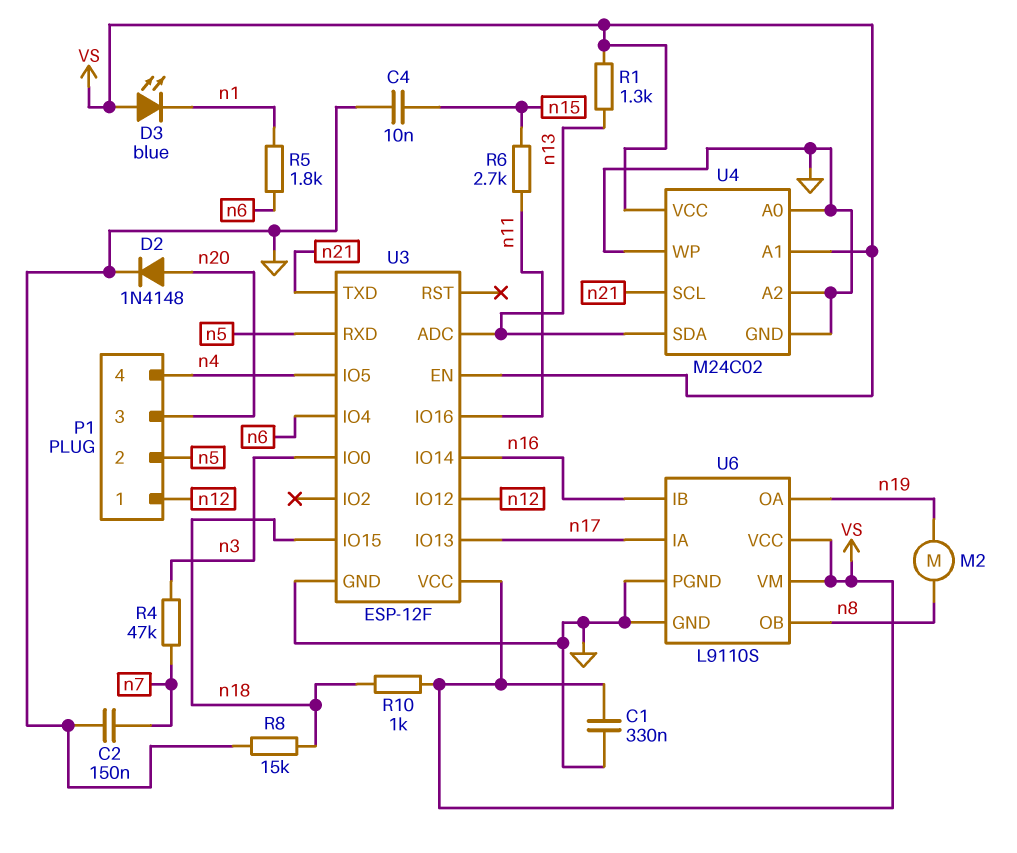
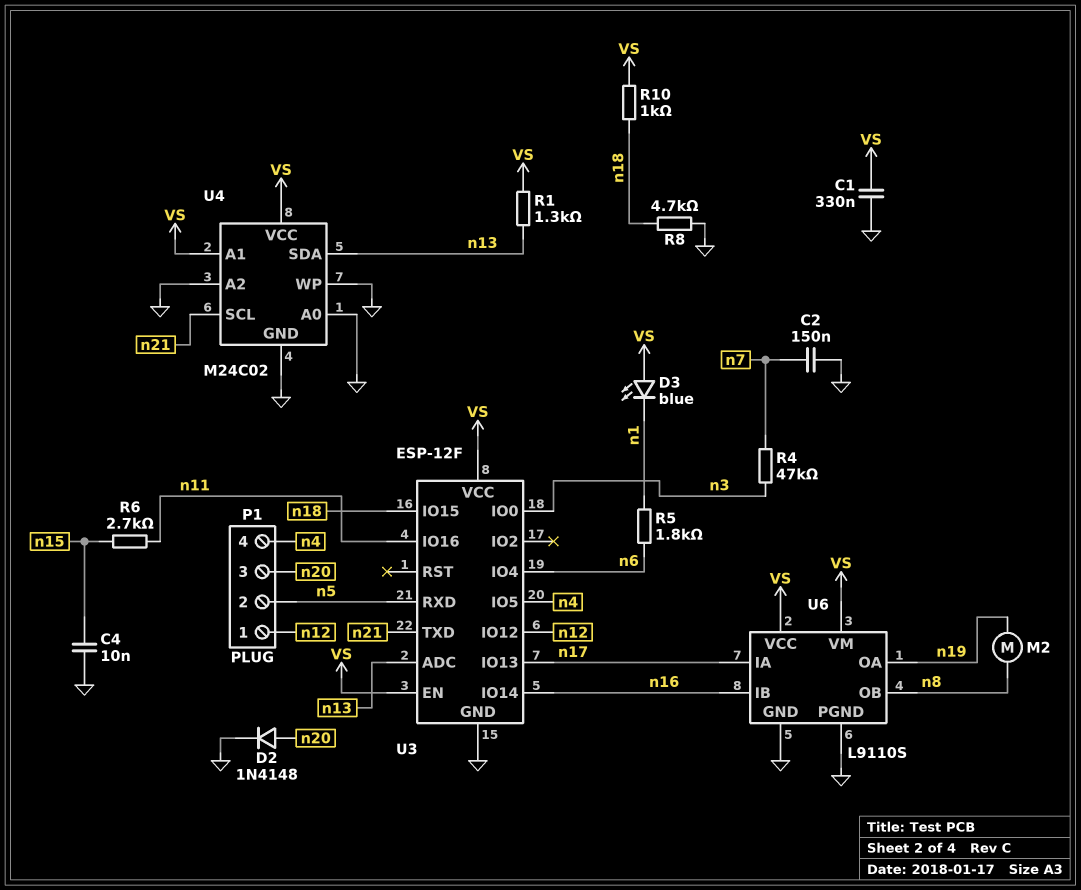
R8: 15k (GND, n18) -> 4.7k (GND, n18)

